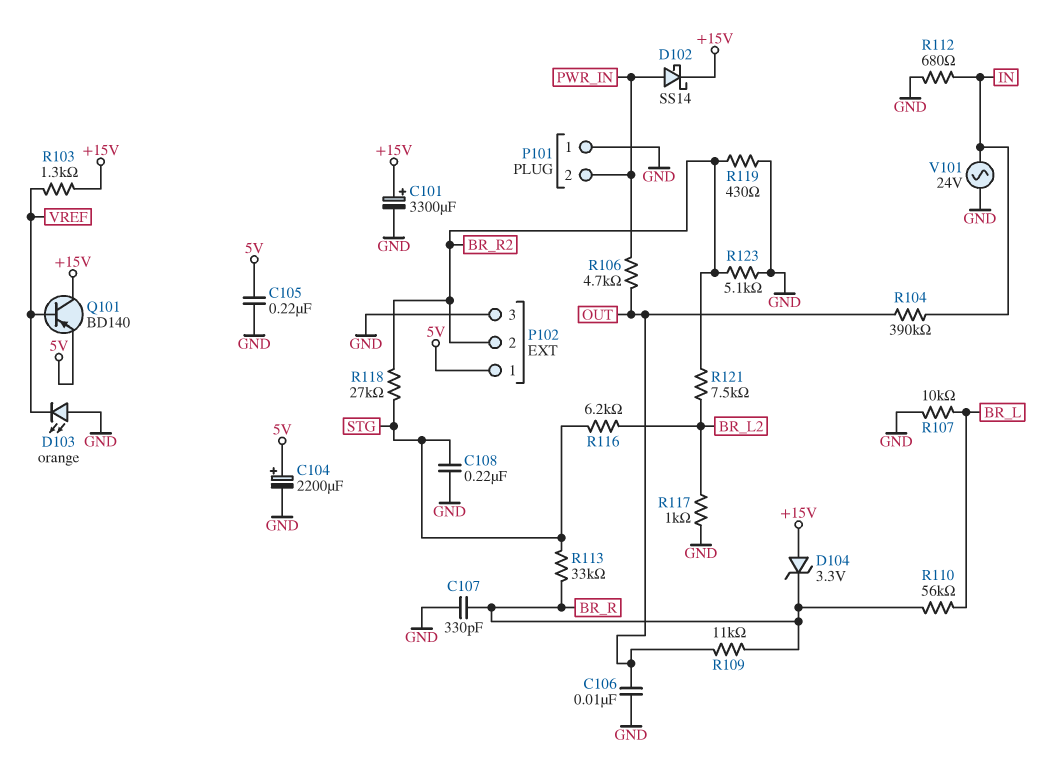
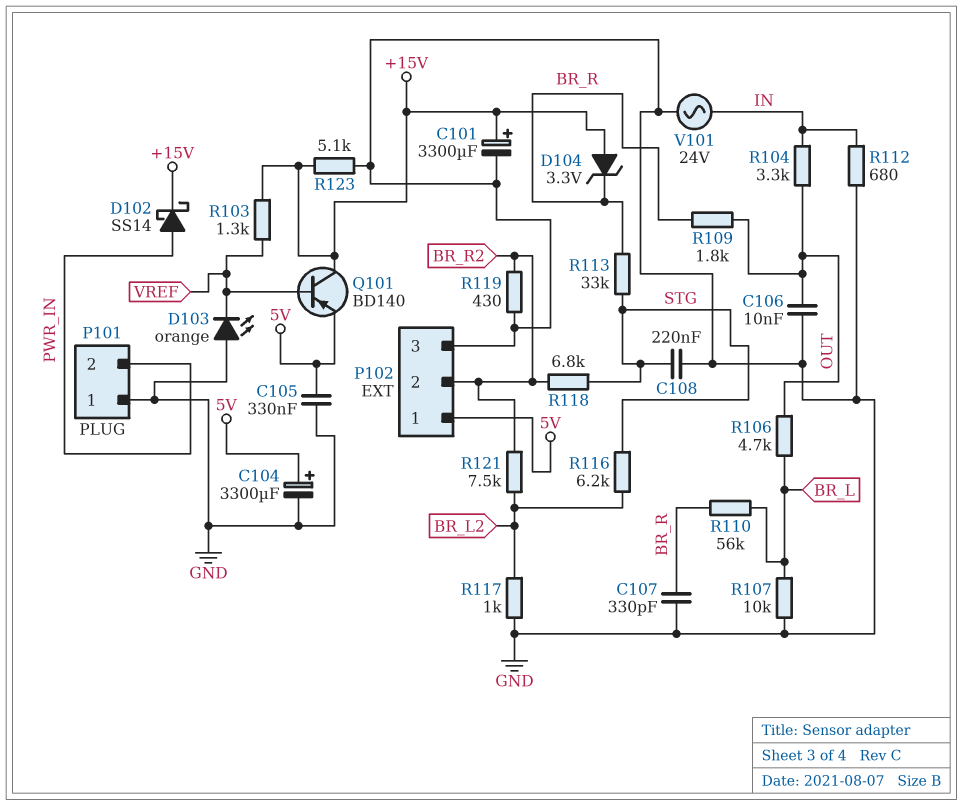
C104: 2200uF (plus 5V, minus GND) -> 3300uF (plus 5V, minus GND)
C105: 220nF (5V, GND) -> 330nF (5V, GND)
R104: 390k (IN, OUT) -> 3.3k (IN, OUT)
R106: 4.7k (OUT, PWR_IN) -> 4.7k (BR_L, OUT)
R109: 11k (BR_R, OUT) -> 1.8k (BR_R, OUT)
R118: 27k (BR_R2, STG) -> 6.8k (BR_R2, STG)
R123: 5.1k (BR_R2, GND) -> 5.1k (+15V, GND)

